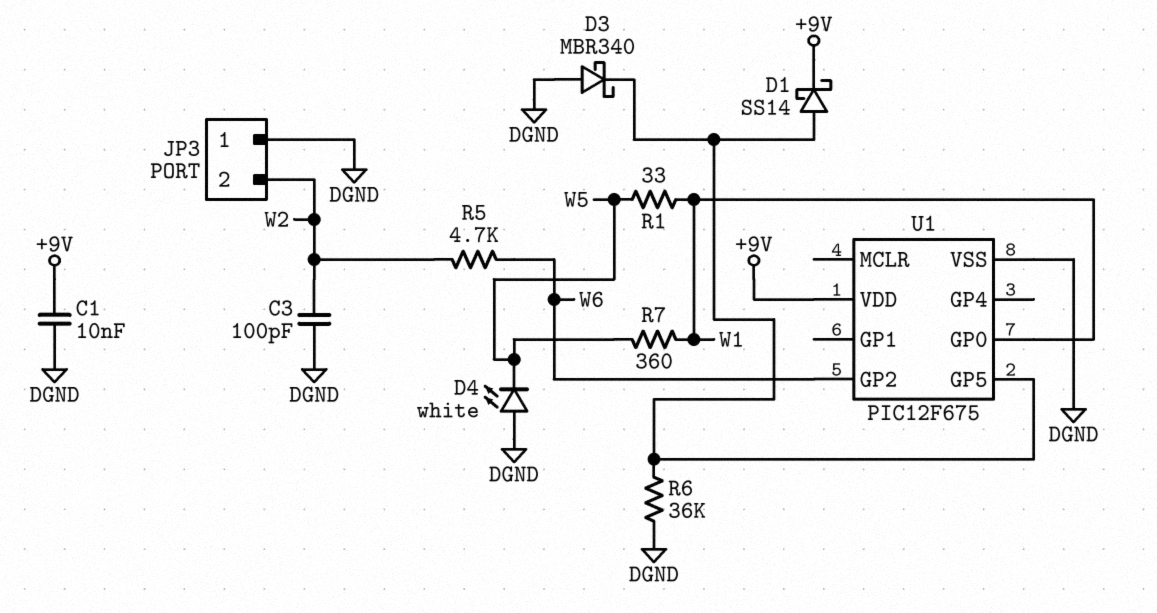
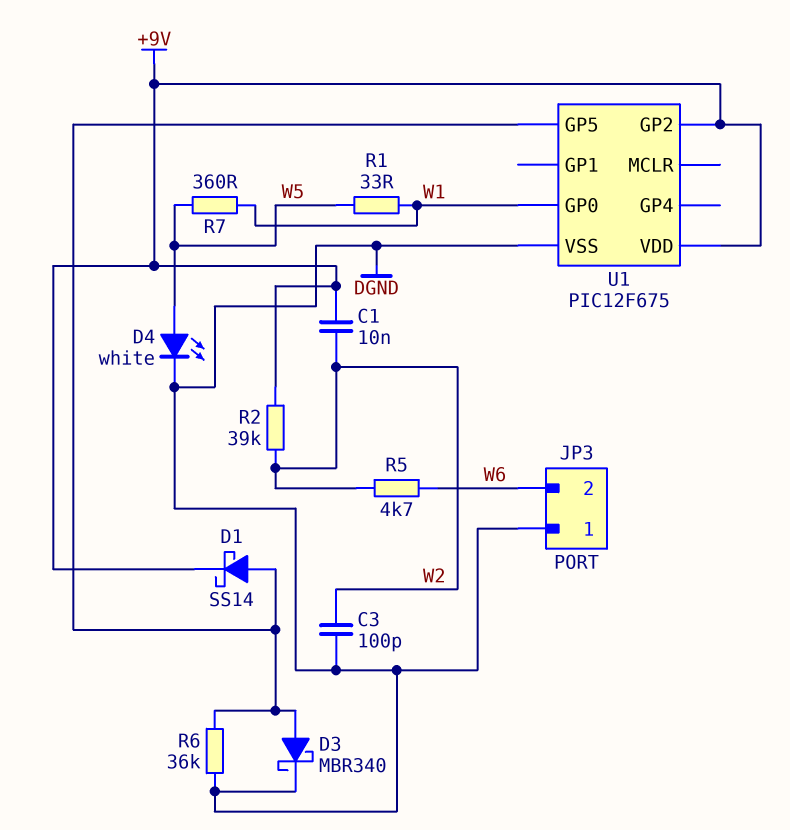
C1: 10nF (+9V, DGND) -> 10nF (+9V, W2)
D3: schottky MBR340 (A DGND, K U1/GP5) -> schottky MBR340 (A U1/GP5, K DGND)
D4: LED white (A DGND, K W5) -> LED white (A W5, K DGND)
JP3 pin 2: W2 -> W6
R2: none -> 39k (+9V, W2)
U1 pin GP2: W6 -> +9V

